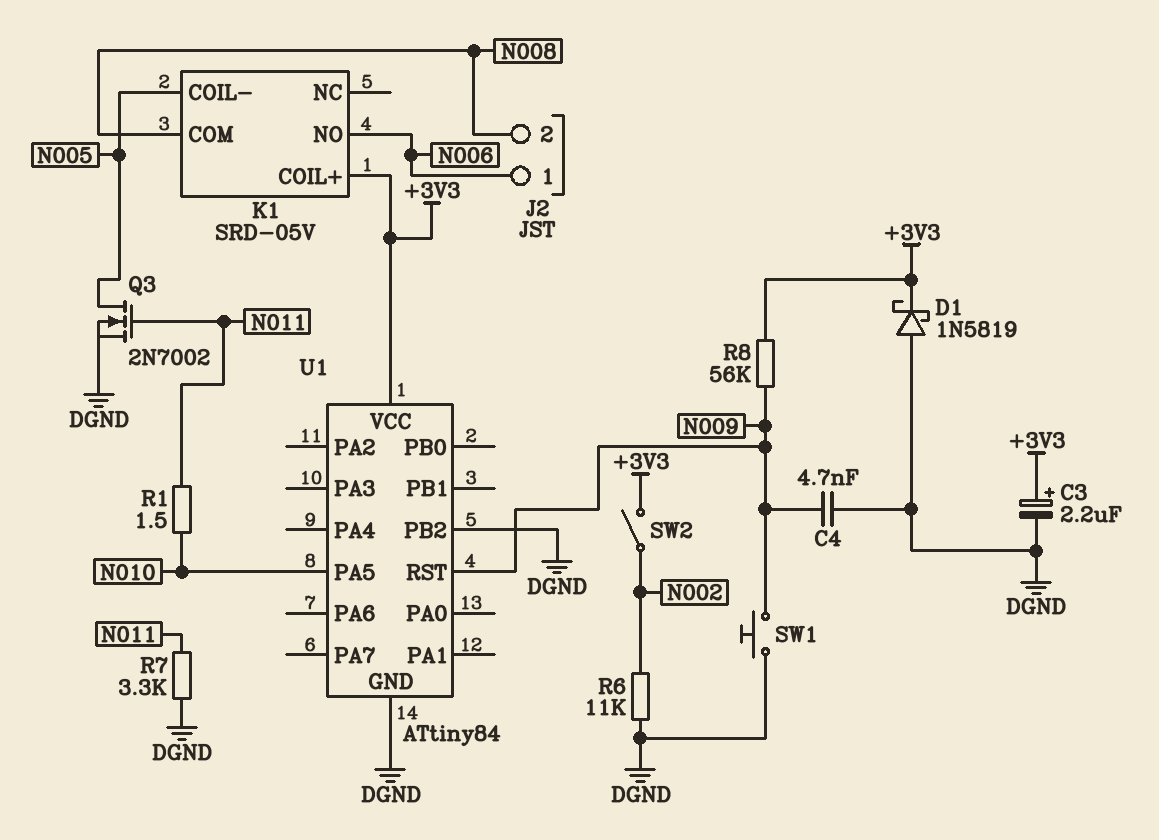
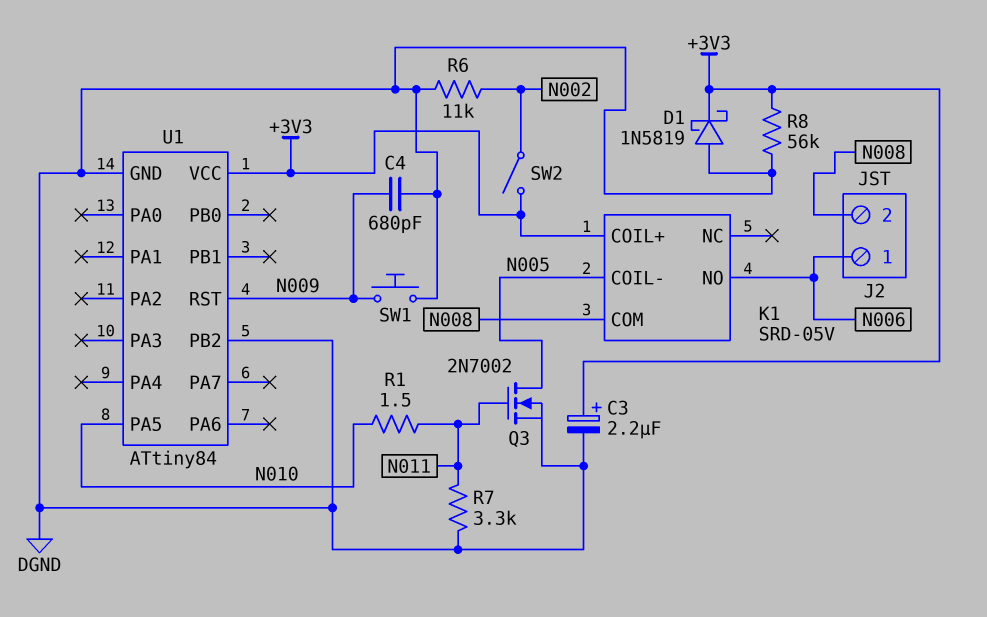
C4: 4.7nF (DGND, N009) -> 680pF (DGND, N009)
R8: 56k (+3V3, N009) -> 56k (+3V3, DGND)

